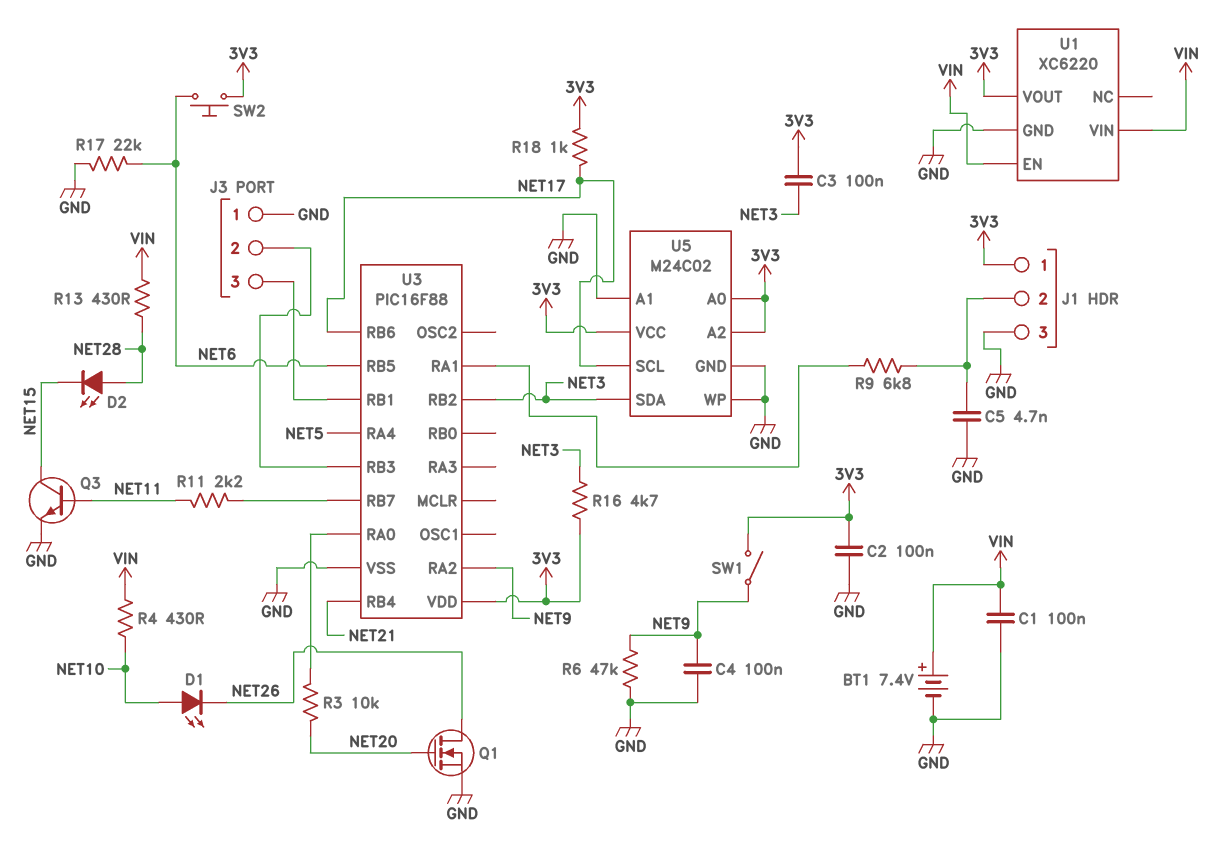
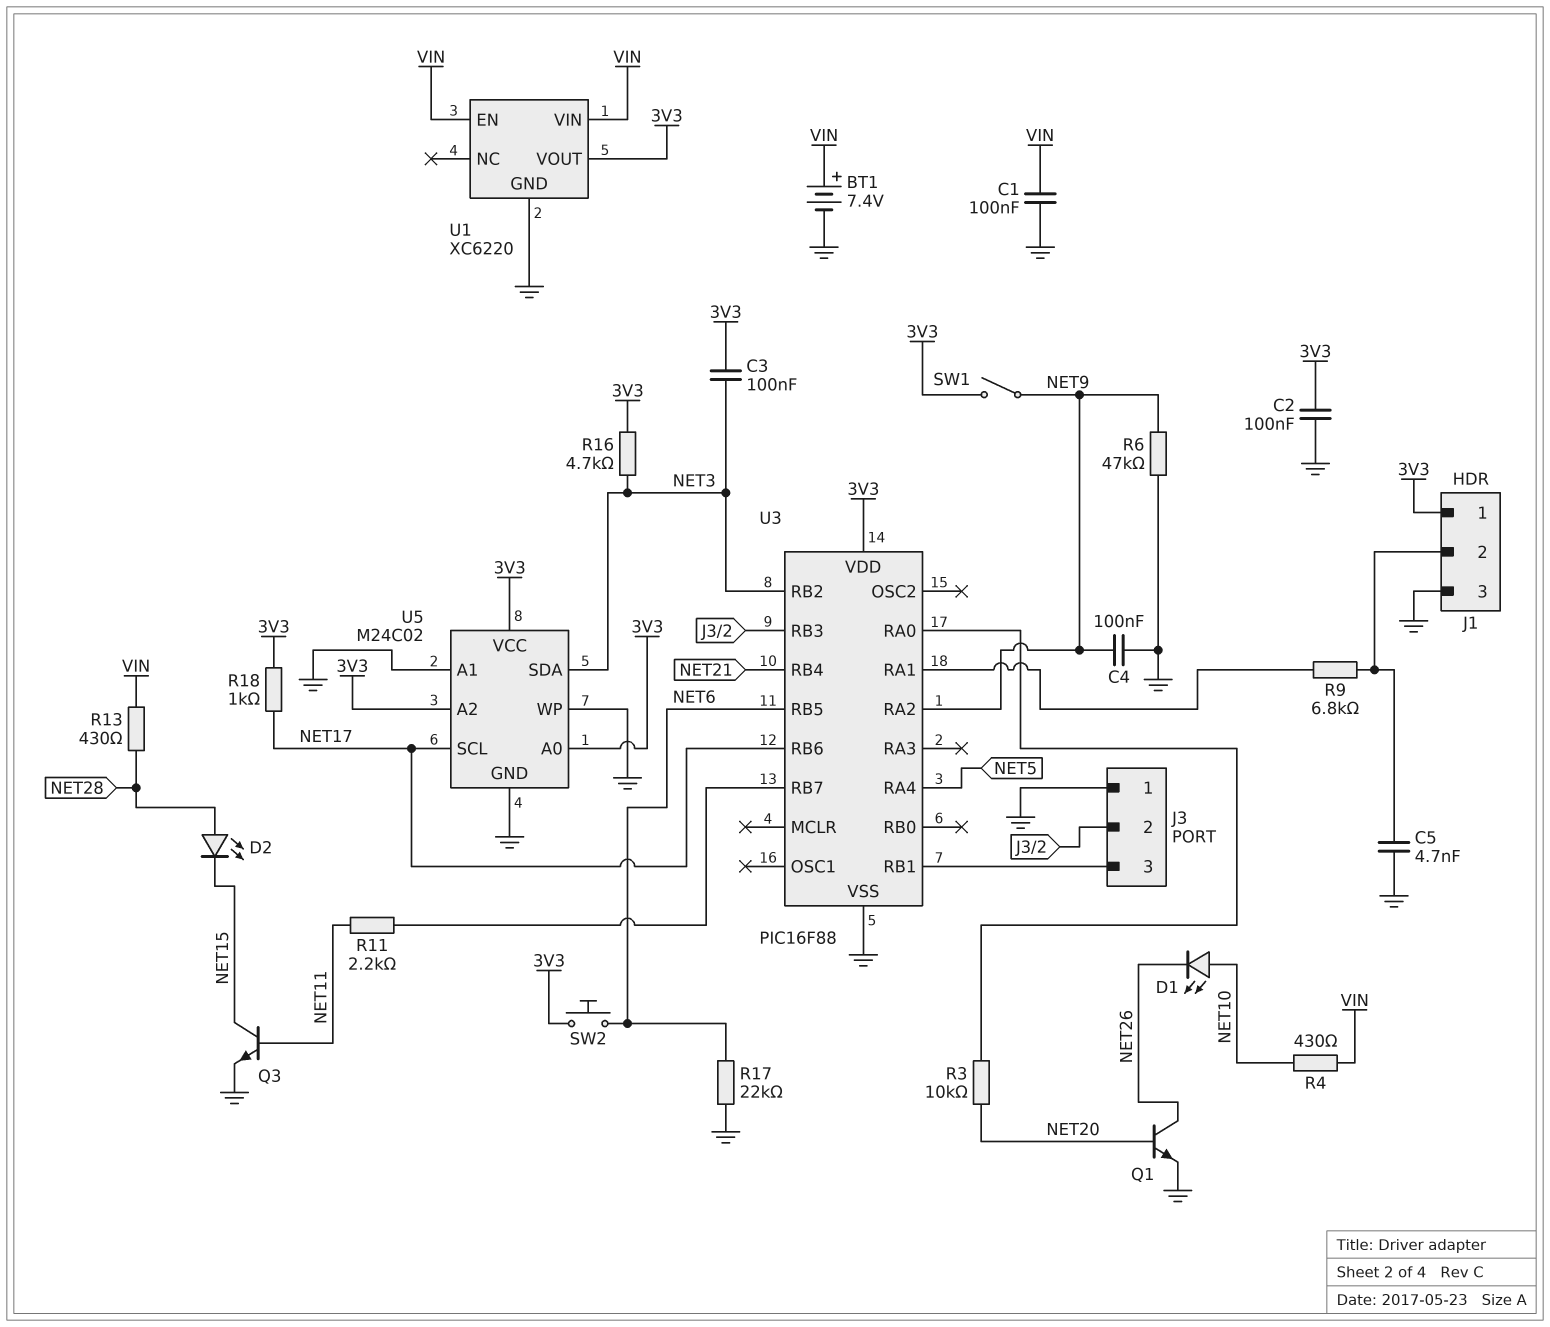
Q1: NMOS (G NET20, D NET26, S GND) -> NPN (B NET20, C NET26, E GND)

